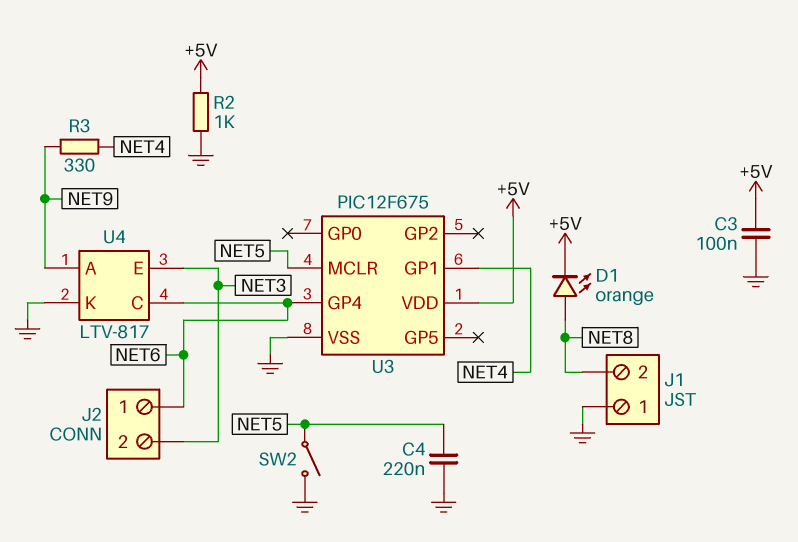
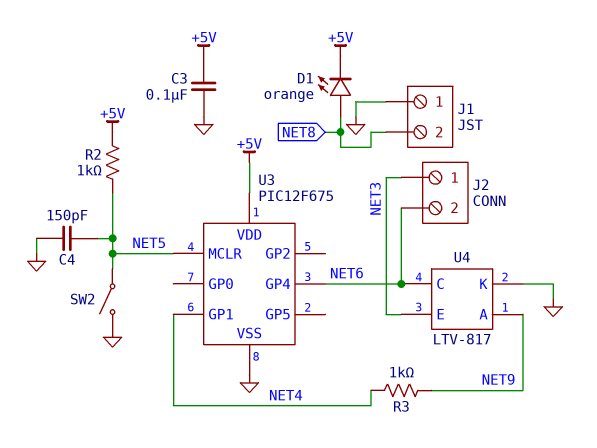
C4: 220nF (GND, NET5) -> 150pF (GND, NET5)
J2 pin 1: NET6 -> NET3
J2 pin 2: NET3 -> NET6
R2: 1k (+5V, GND) -> 1k (+5V, NET5)
R3: 330 (NET4, NET9) -> 1k (NET4, NET9)

